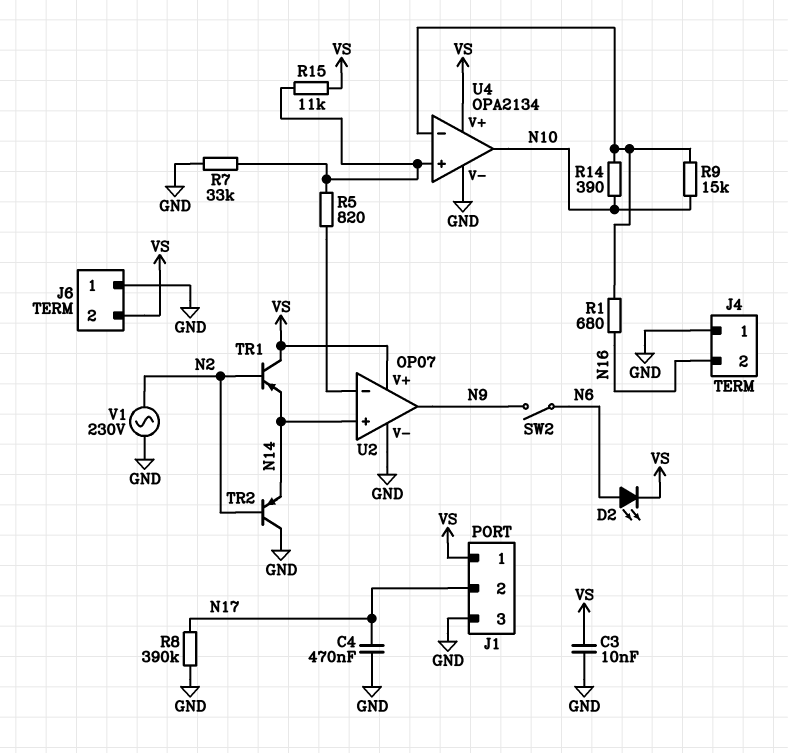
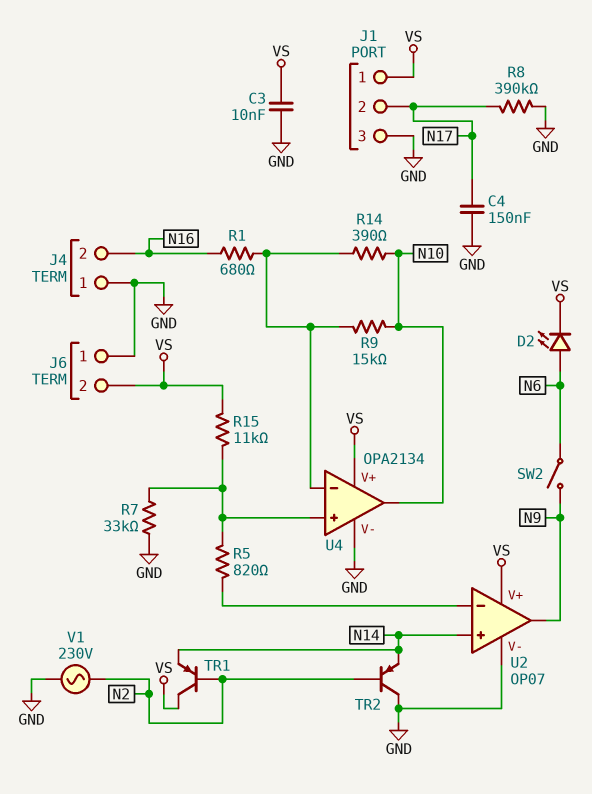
C4: 470nF (GND, N17) -> 150nF (GND, N17)

